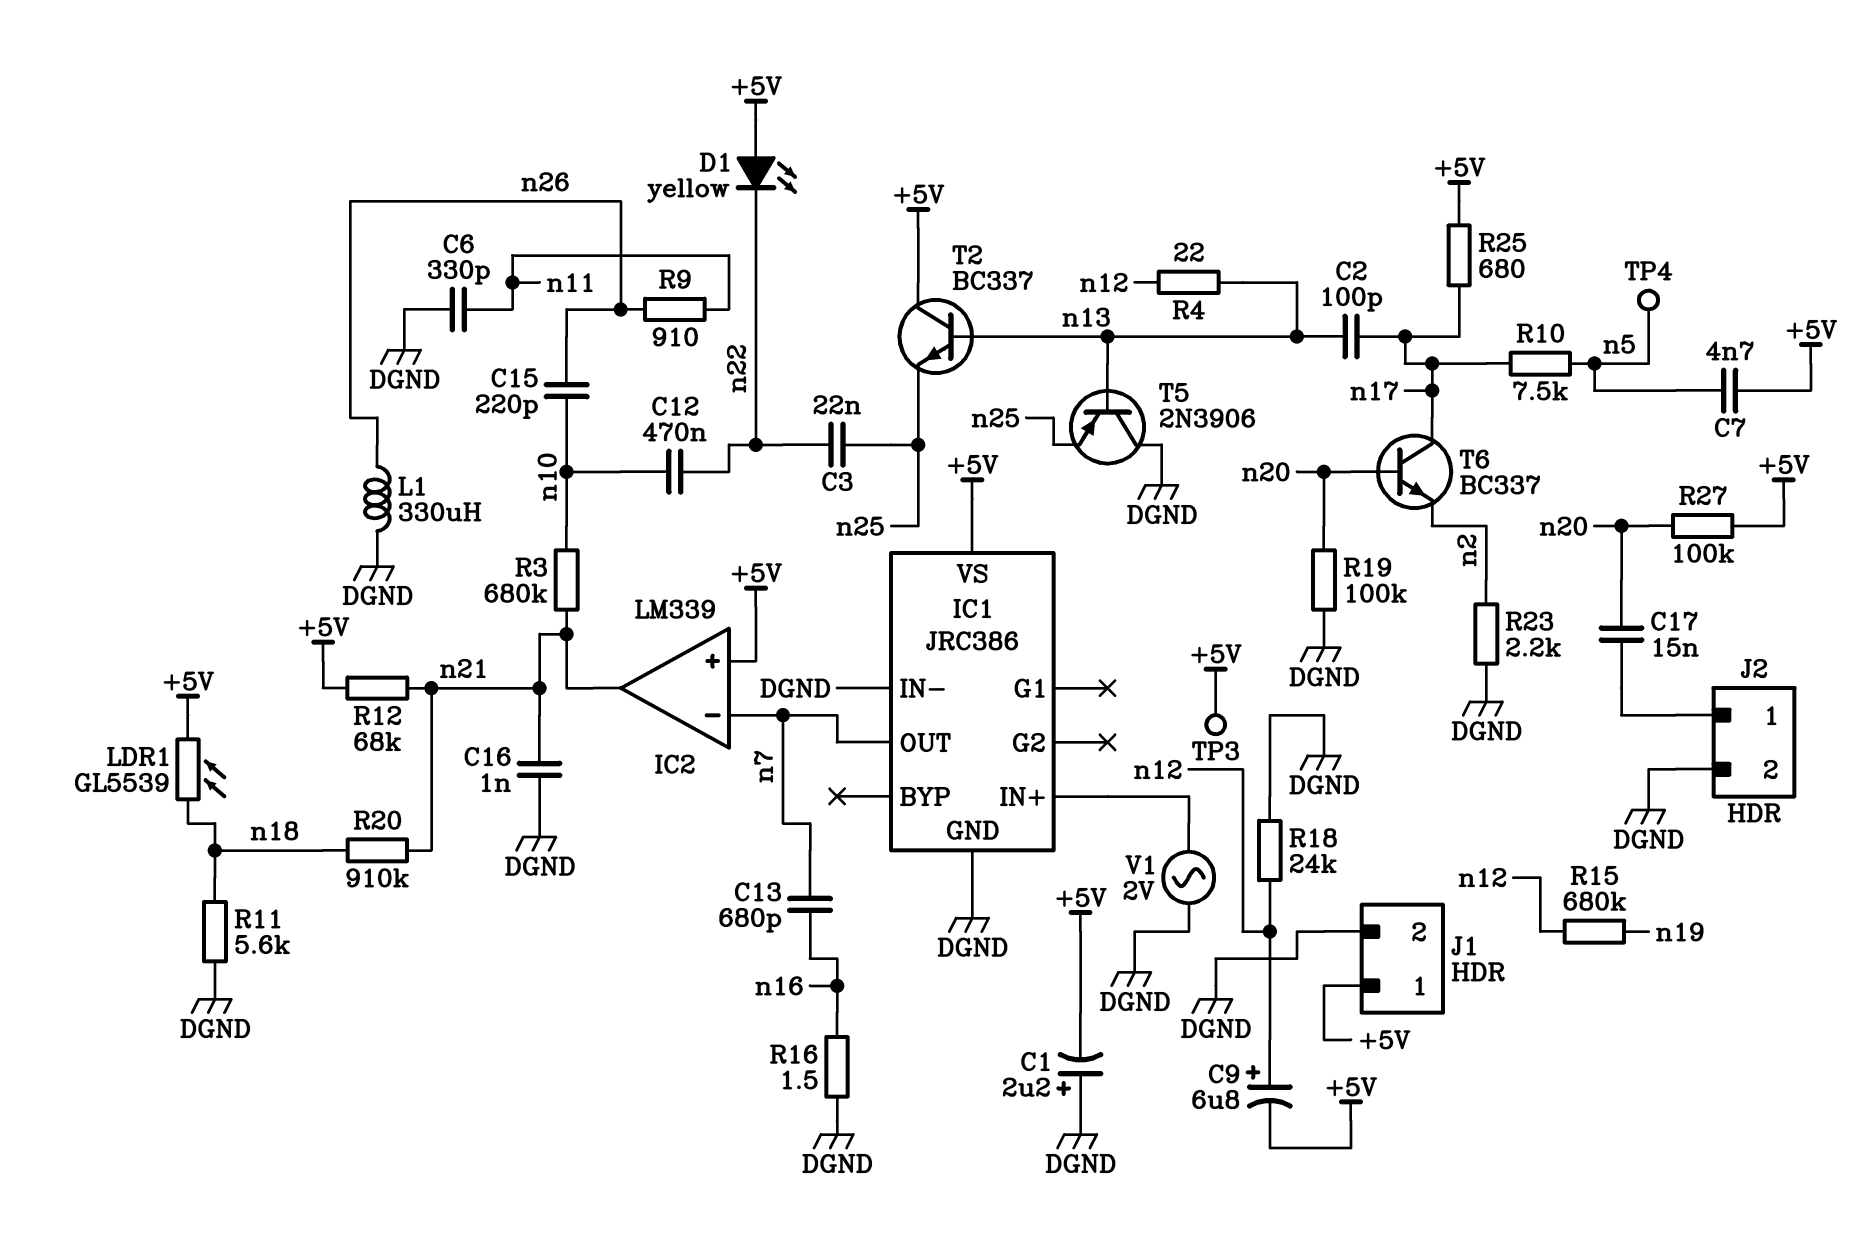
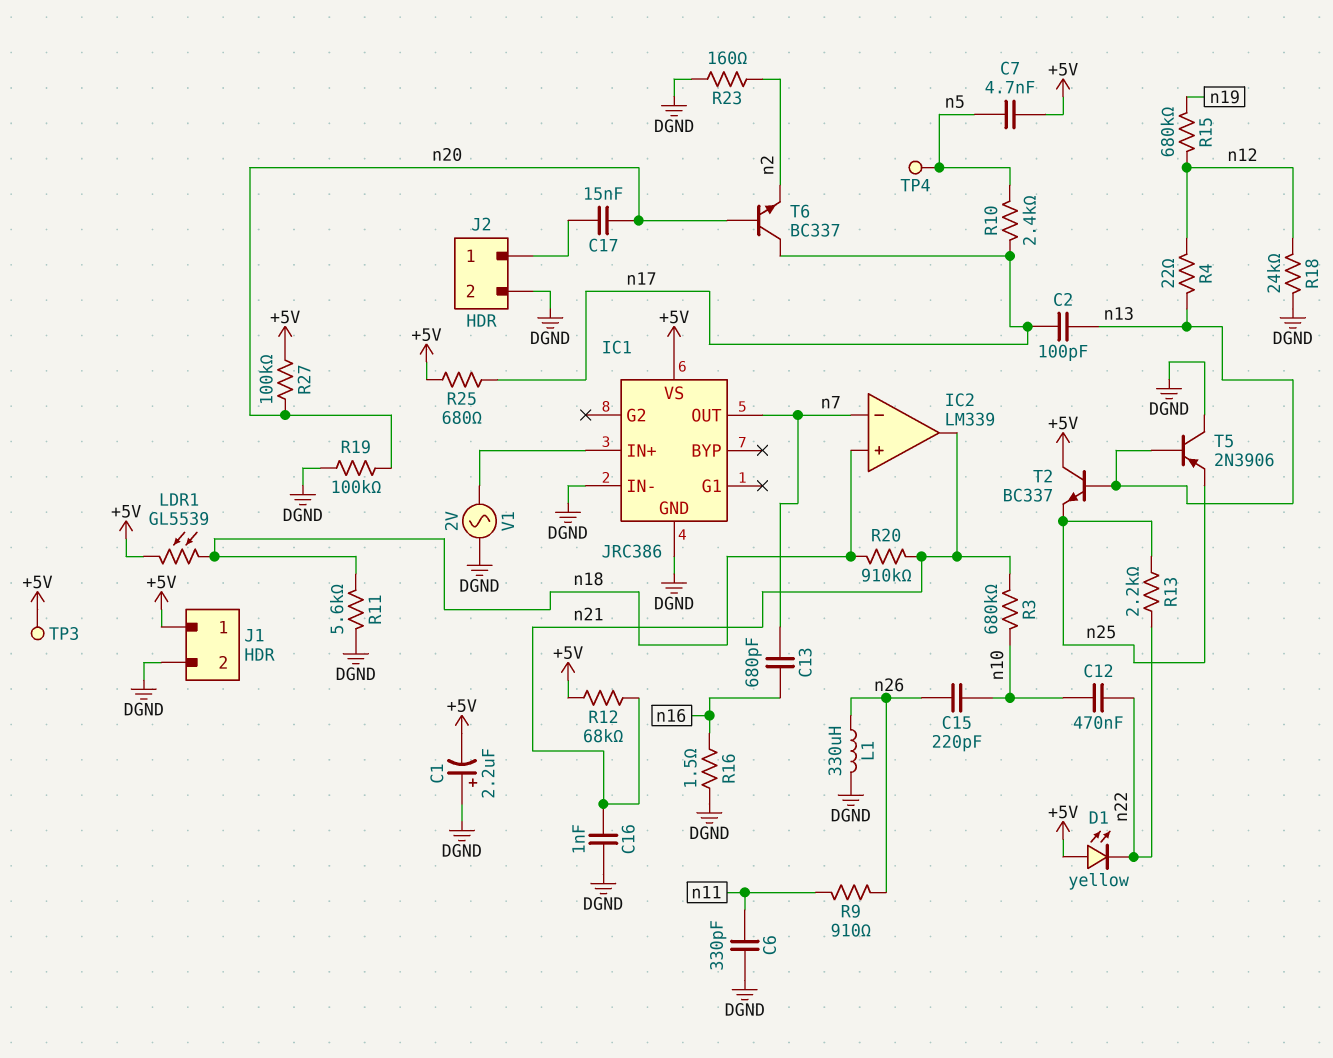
C3: 22nF (n22, n25) -> none
C9: 6.8uF (plus n12, minus +5V) -> none
IC2 pin in+: +5V -> n18
R10: 7.5k (n5, n17) -> 2.4k (n5, n17)
R13: none -> 2.2k (n22, n25)
R23: 2.2k (DGND, n2) -> 160 (DGND, n2)

